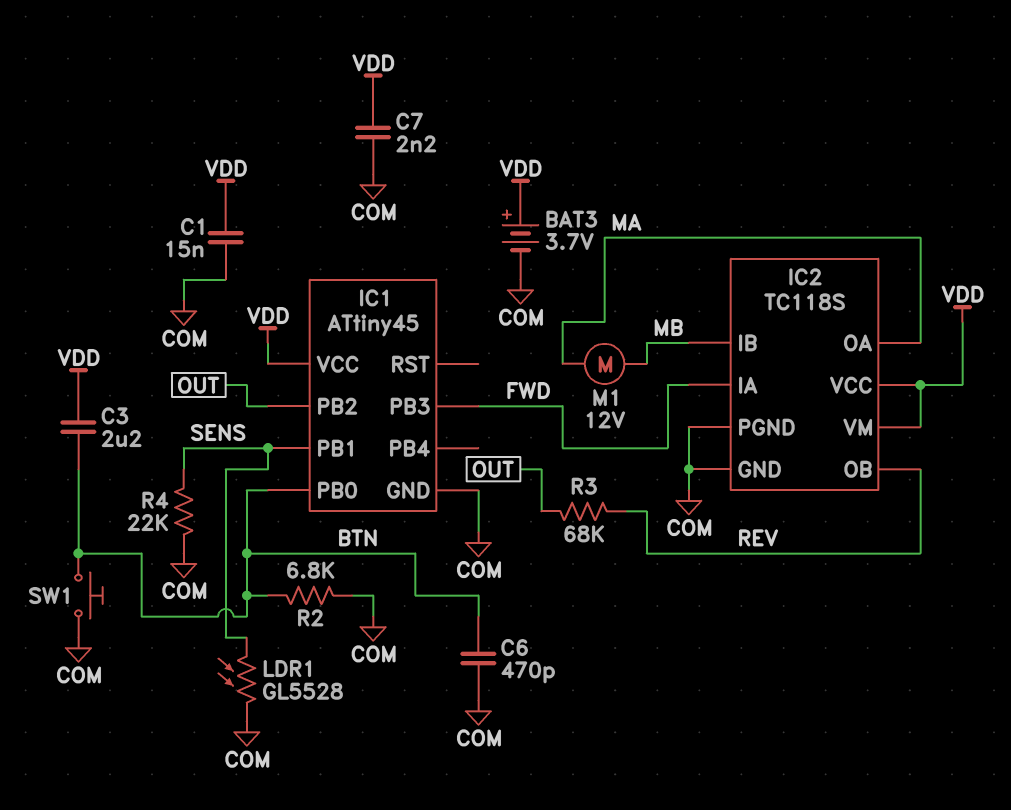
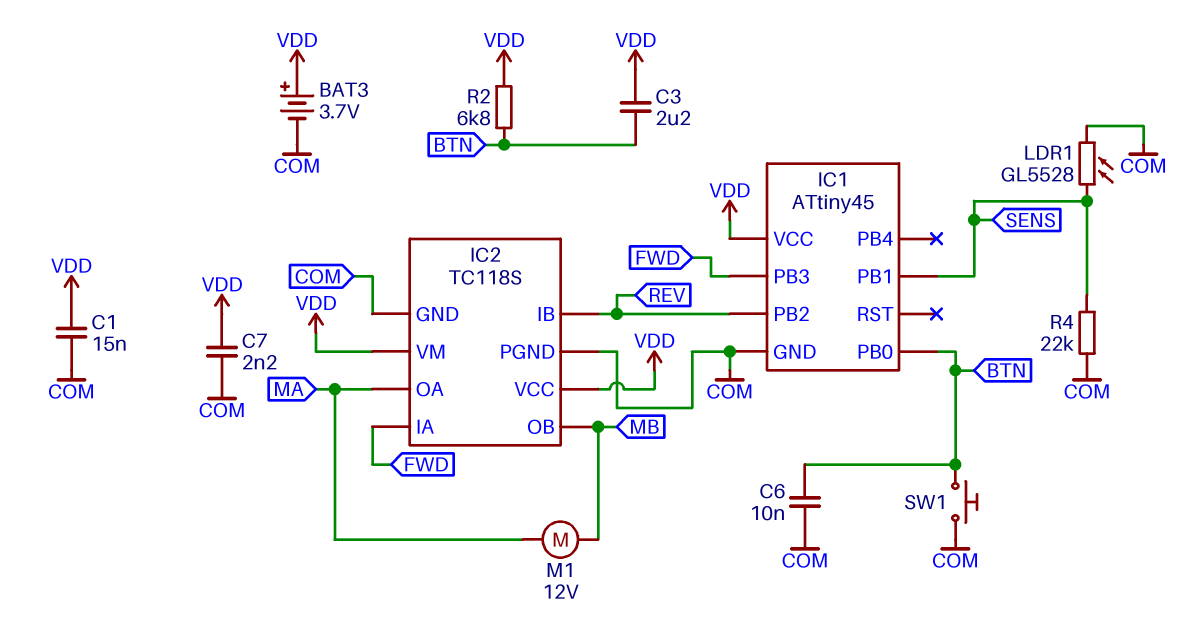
C6: 470pF (BTN, COM) -> 10nF (BTN, COM)
IC1 pin PB2: OUT -> REV
IC2 pin IB: MB -> REV
IC2 pin OB: REV -> MB
R2: 6.8k (BTN, COM) -> 6.8k (BTN, VDD)
R3: 68k (OUT, REV) -> none

